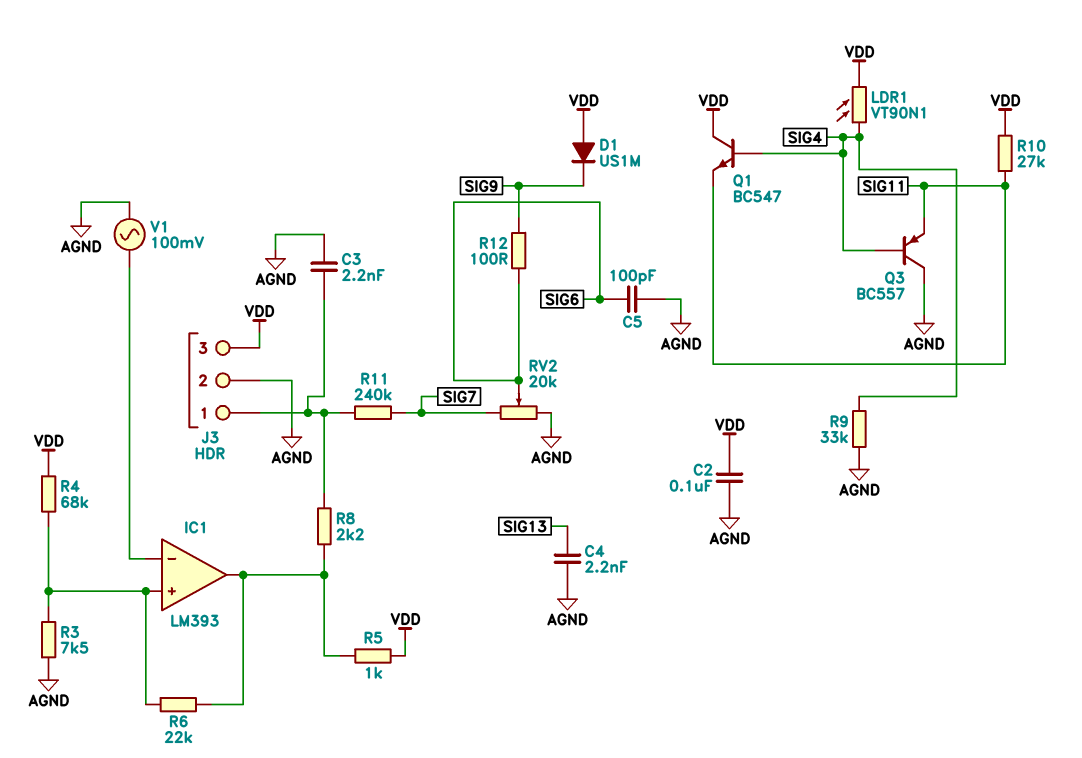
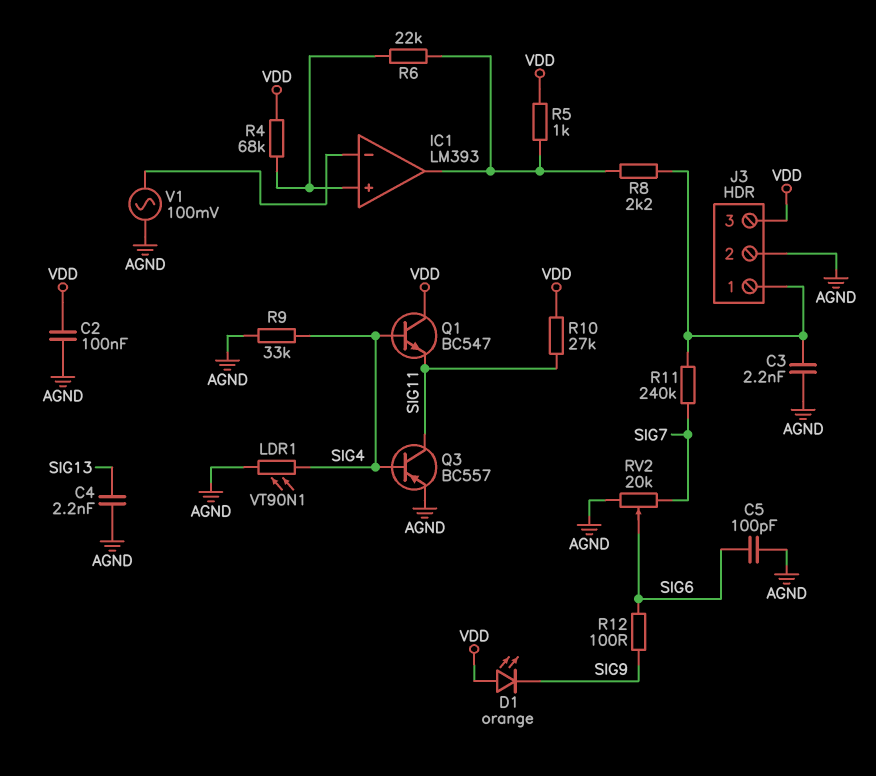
D1: diode US1M (A VDD, K SIG9) -> LED orange (A VDD, K SIG9)
LDR1: VT90N1 (SIG4, VDD) -> VT90N1 (AGND, SIG4)
Q3: PNP BC557 (B SIG4, C AGND, E SIG11) -> PNP BC557 (B SIG4, C SIG11, E AGND)
R3: 7.5k (AGND, IC1/in+) -> none

